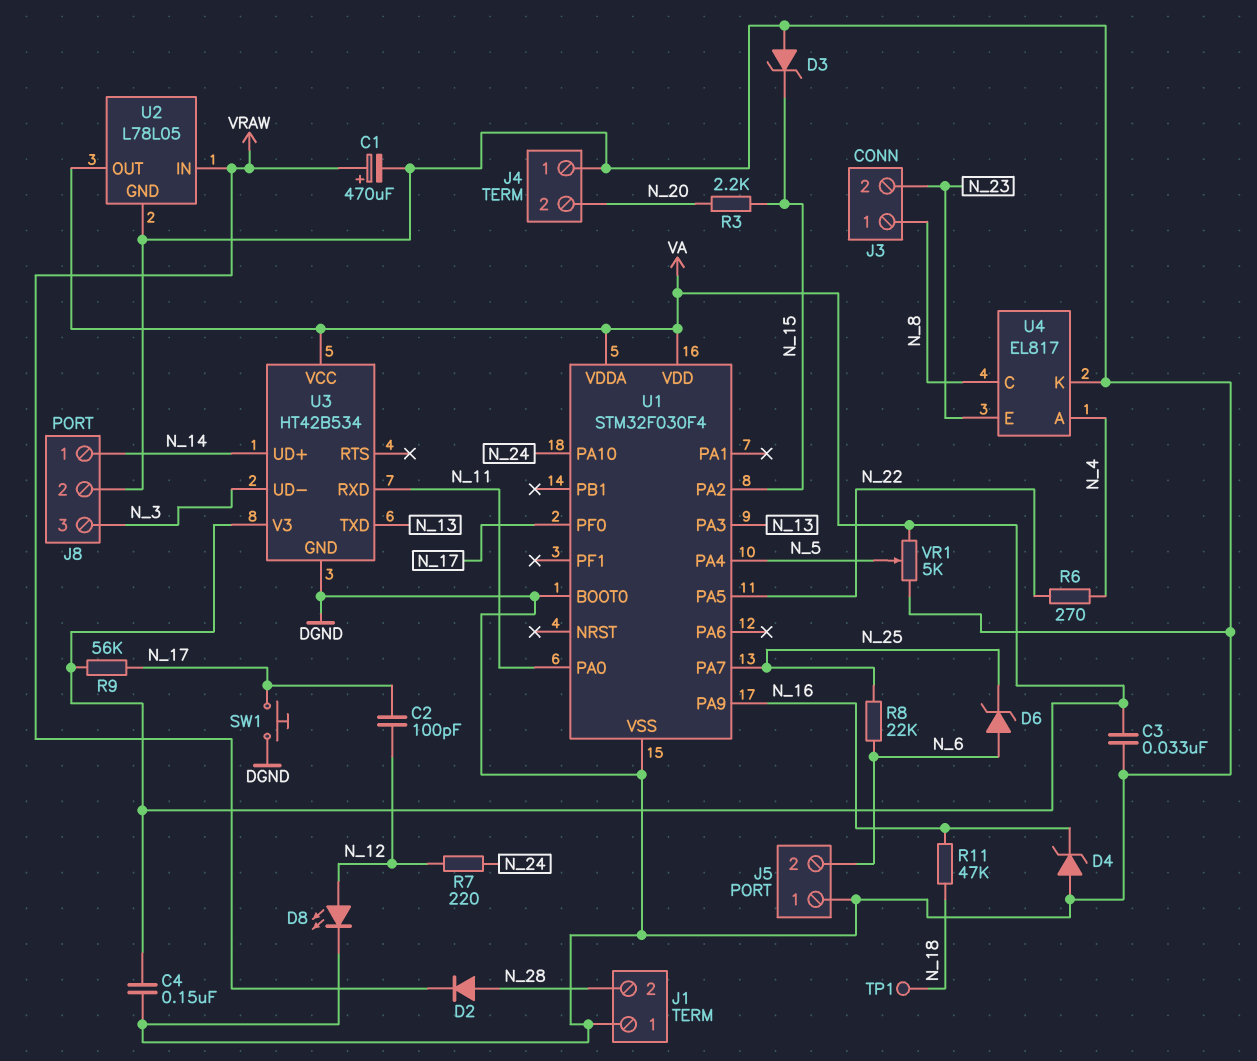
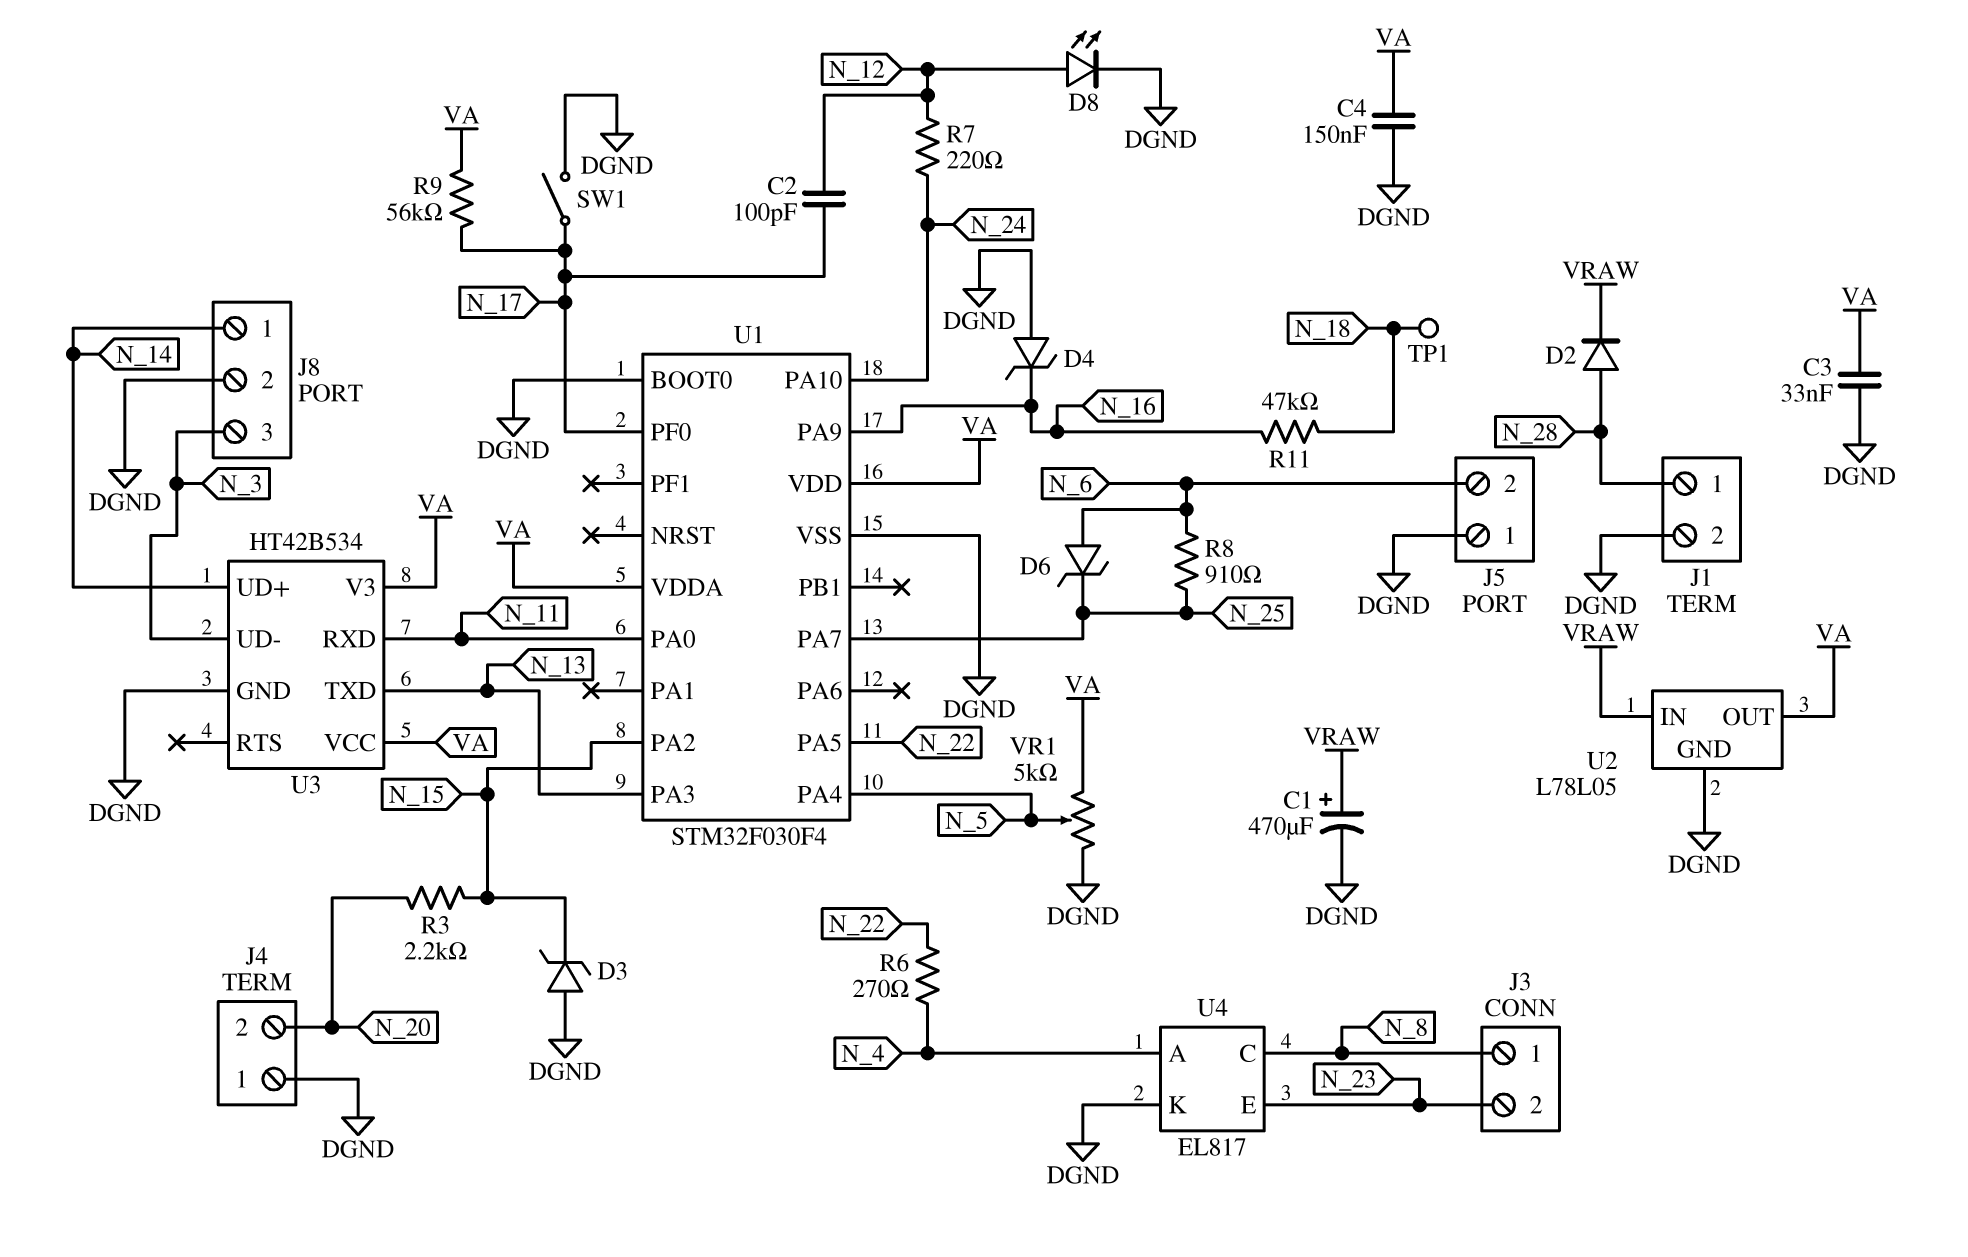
J1 pin 1: DGND -> N_28
J1 pin 2: N_28 -> DGND
R8: 22k (N_6, N_25) -> 910 (N_6, N_25)
SW1: button (DGND, N_17) -> switch (DGND, N_17)

